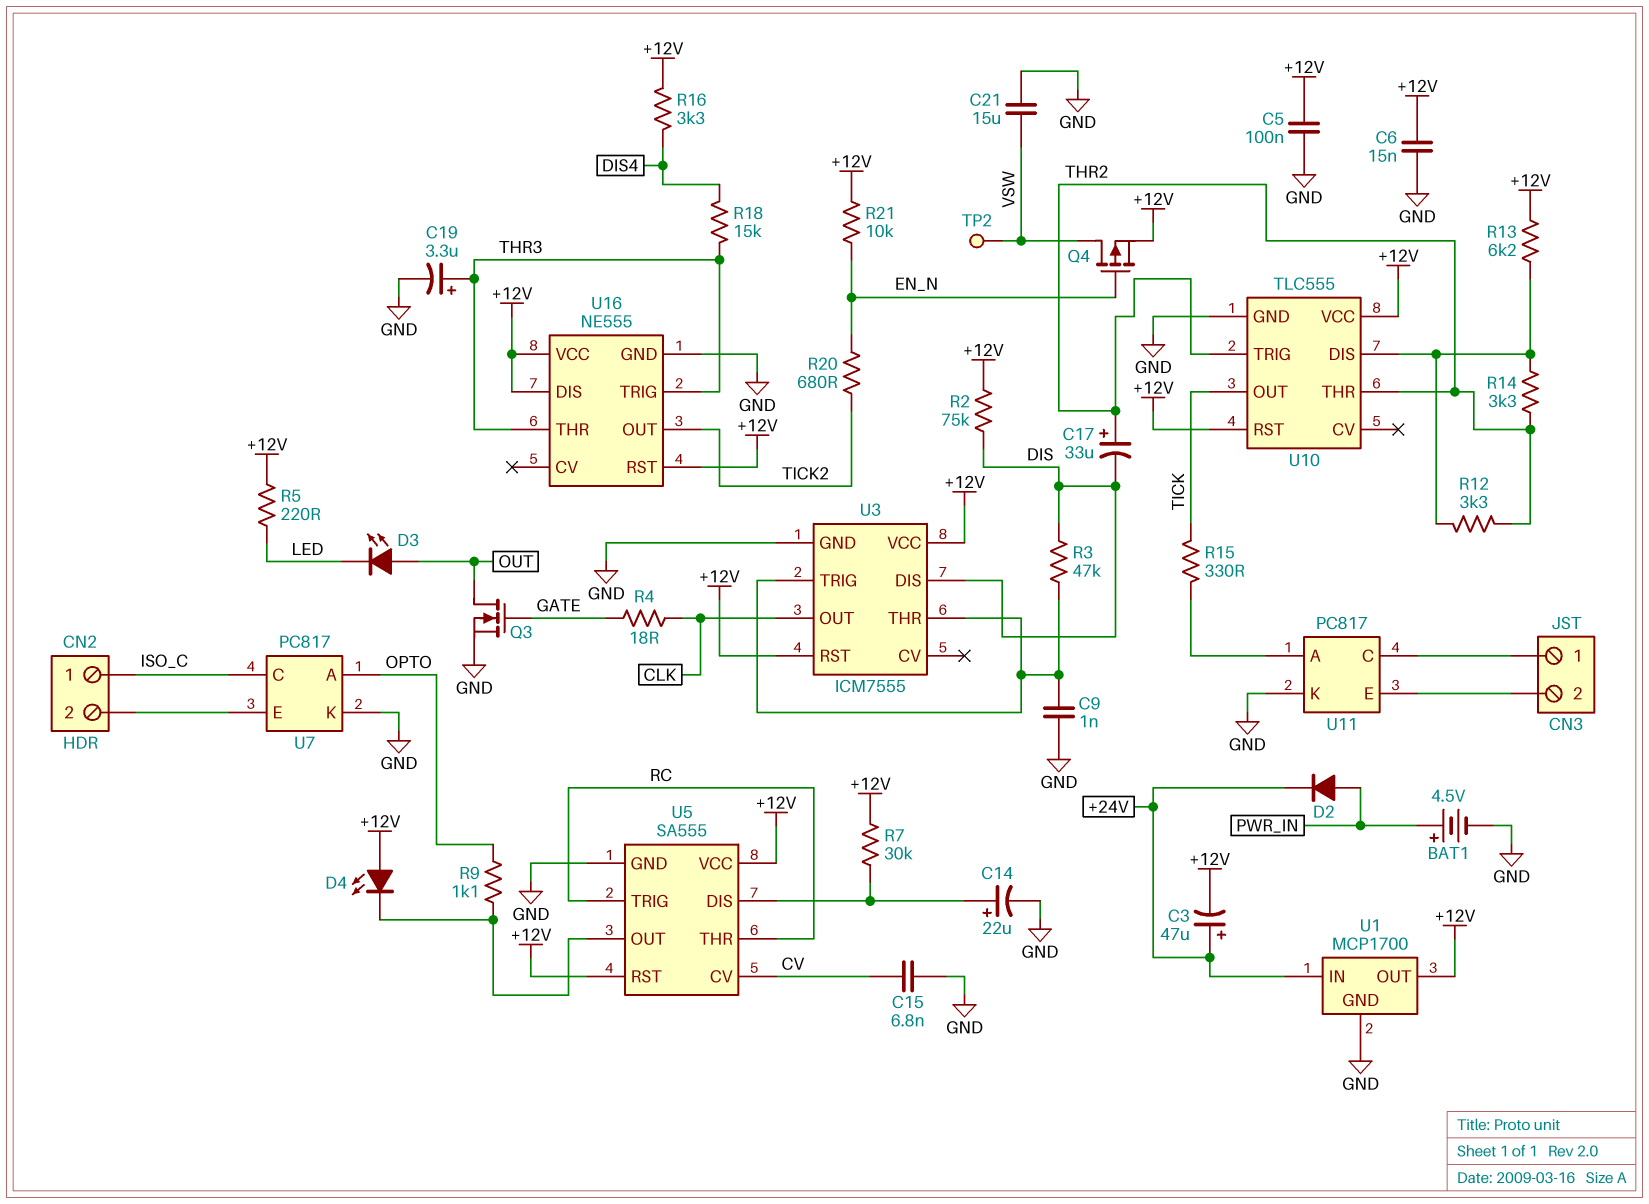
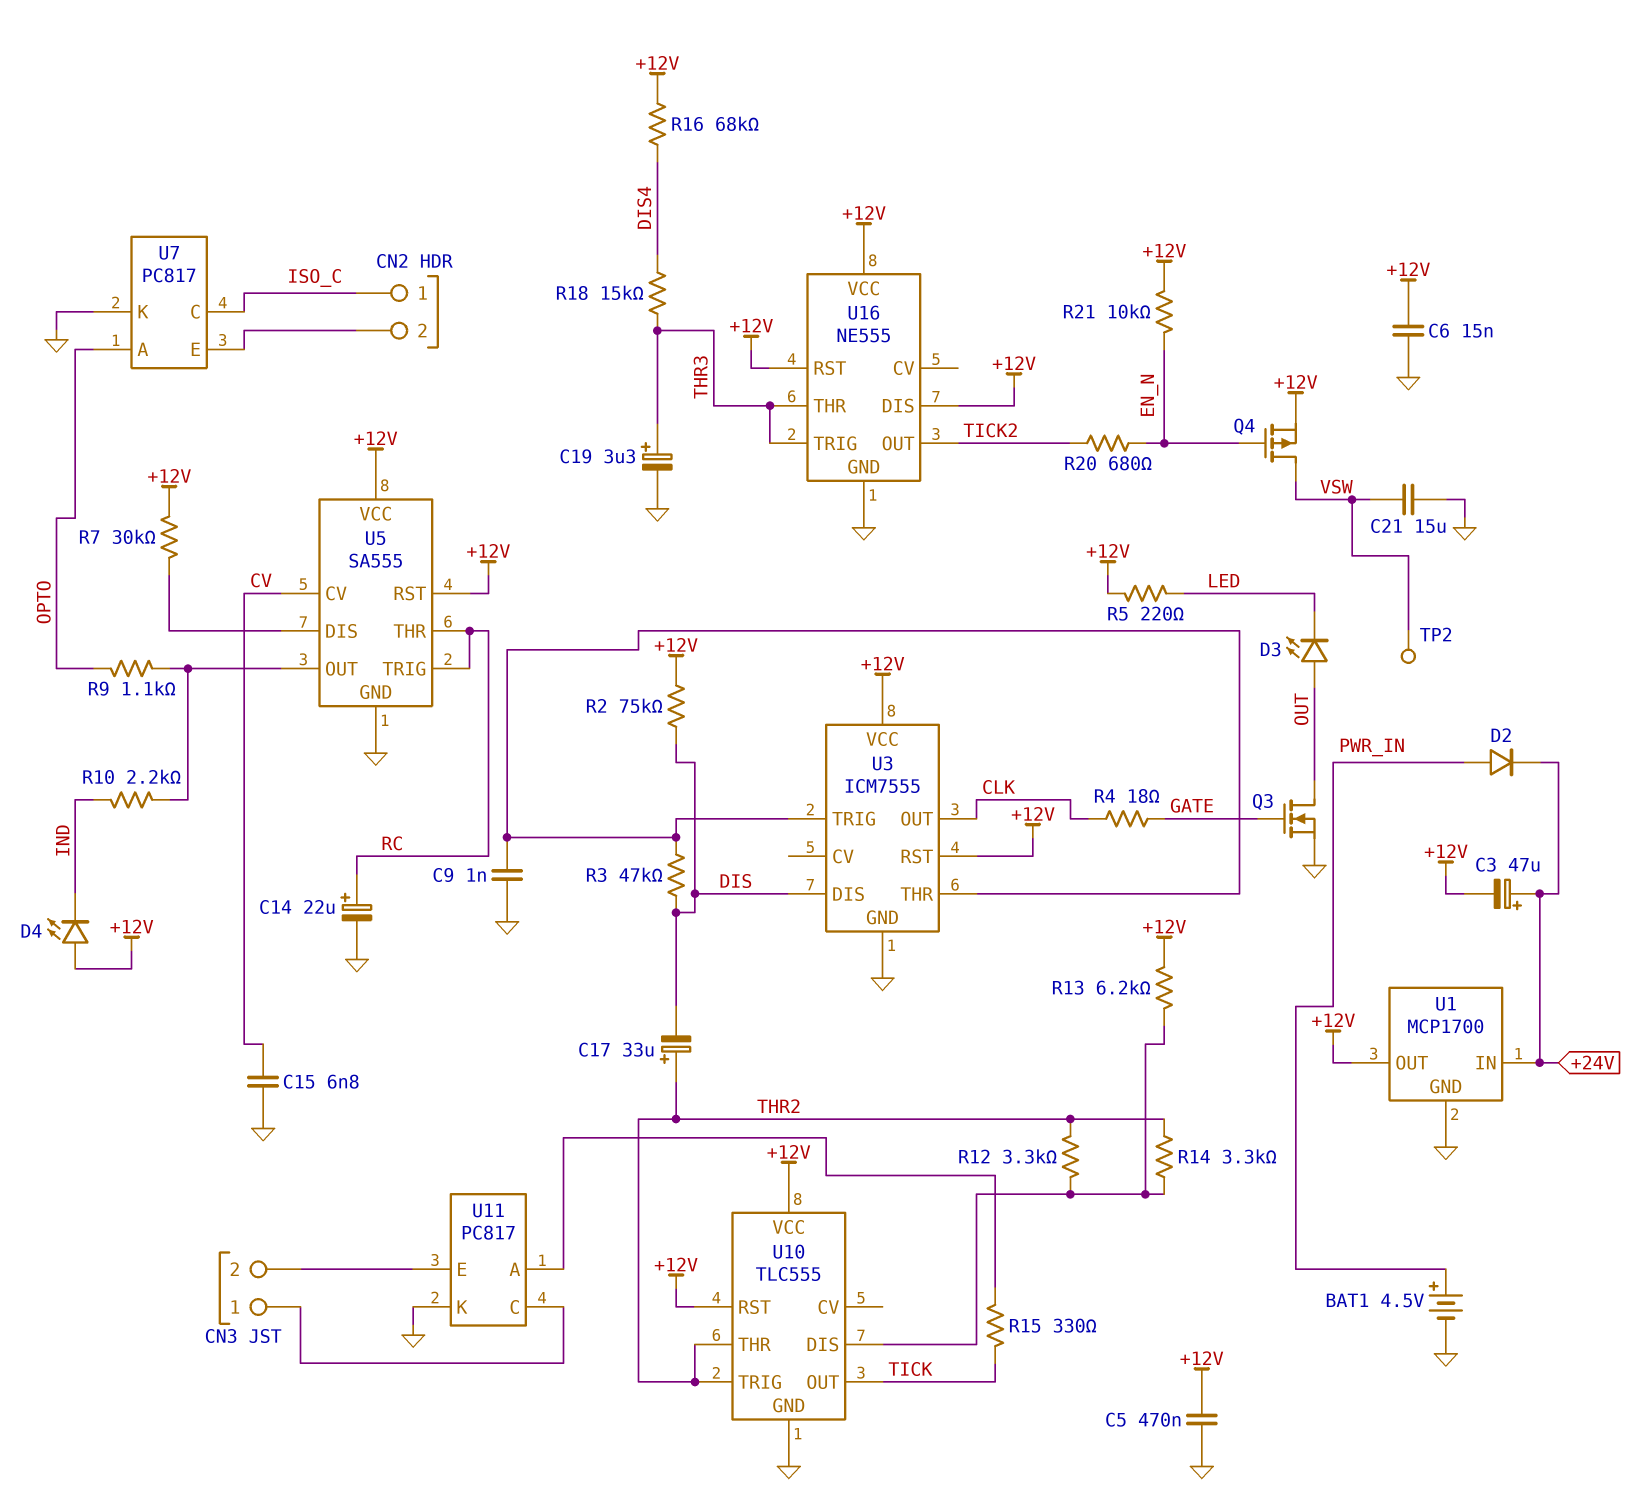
C5: 100nF (+12V, GND) -> 470nF (+12V, GND)
C14: 22uF (plus U5/DIS, minus GND) -> 22uF (plus RC, minus GND)
D4: LED (A +12V, K U5/OUT) -> LED (A +12V, K IND)
R10: none -> 2.2k (IND, U5/OUT)
R16: 3.3k (+12V, DIS4) -> 68k (+12V, DIS4)

